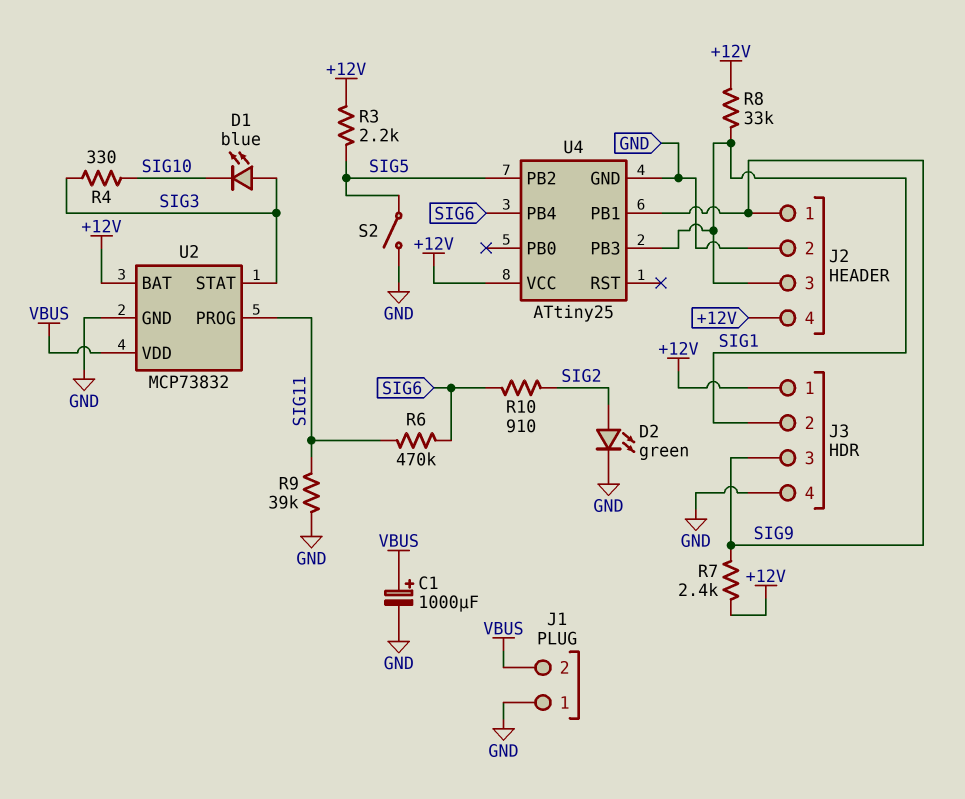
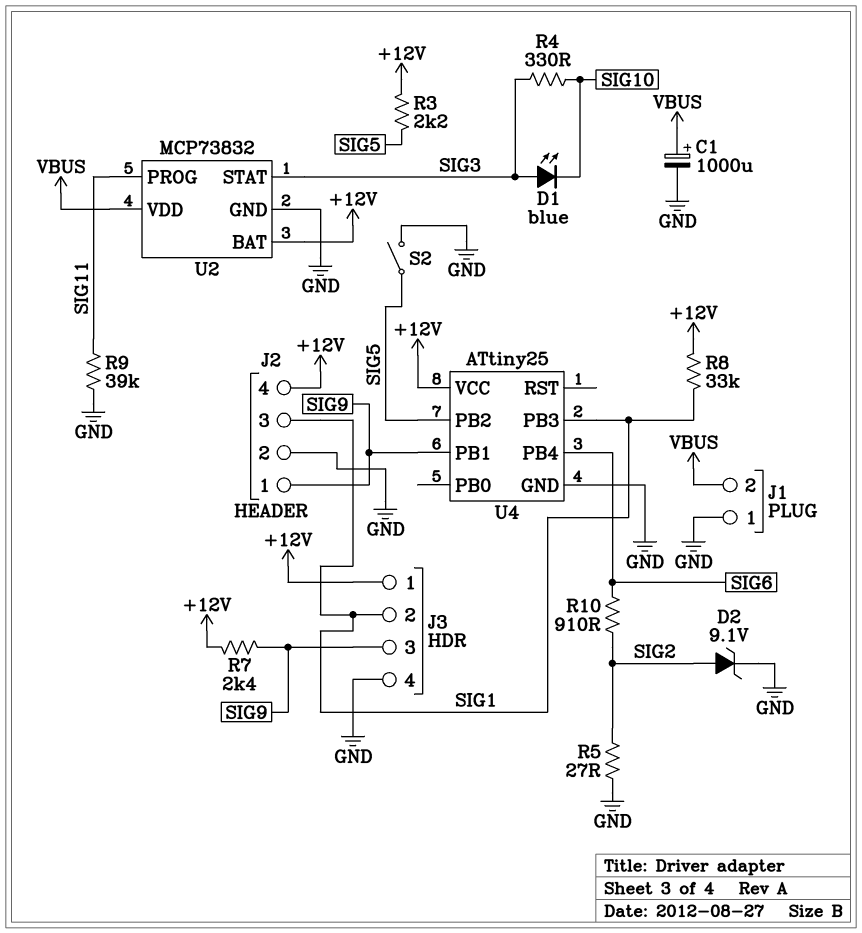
D2: LED green (A SIG2, K GND) -> zener 9.1V (A SIG2, K GND)
R5: none -> 27 (GND, SIG2)
R6: 470k (SIG6, SIG11) -> none

